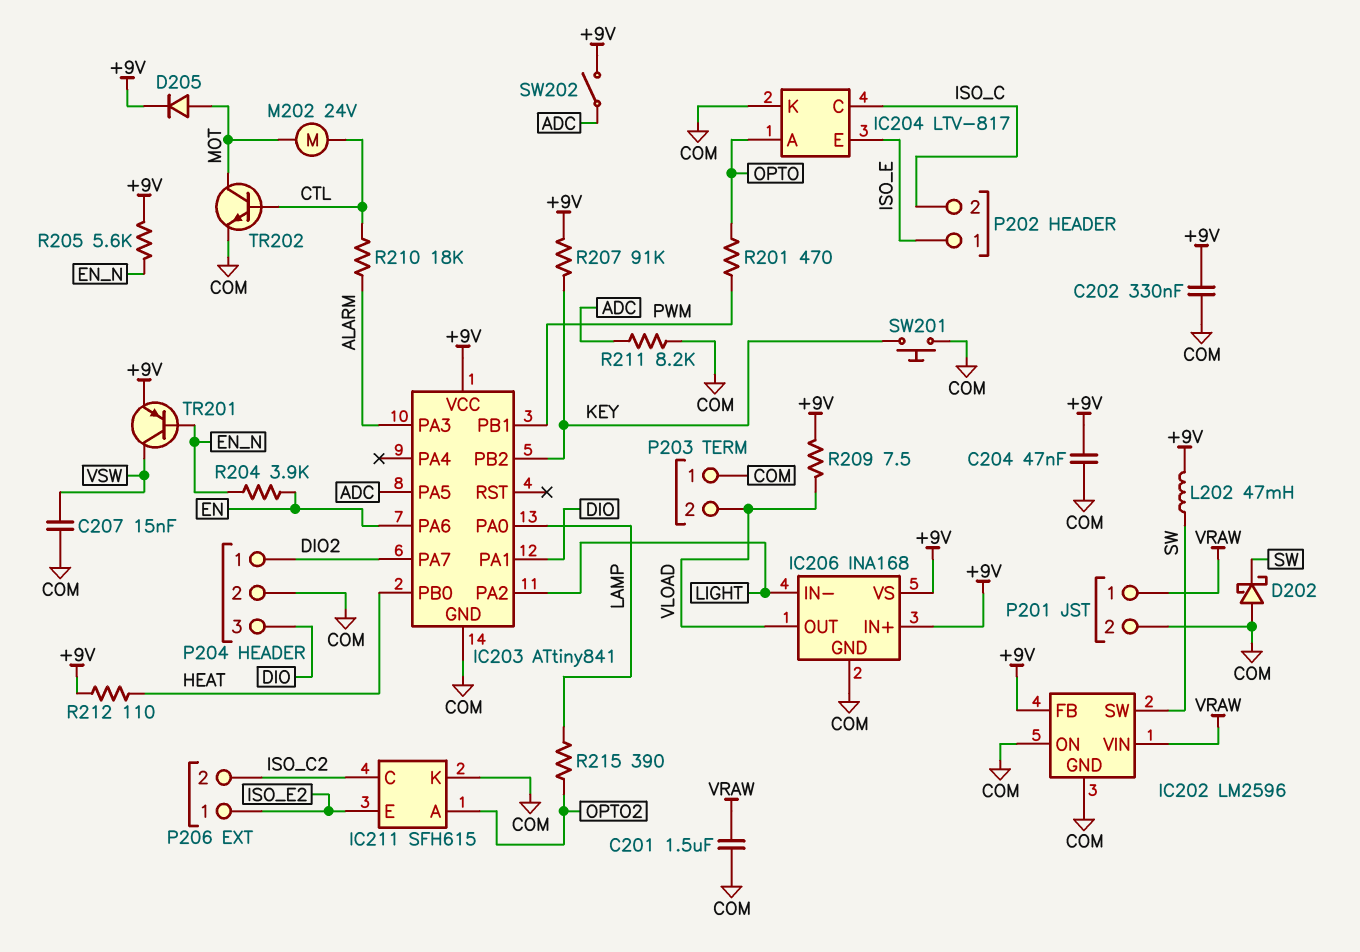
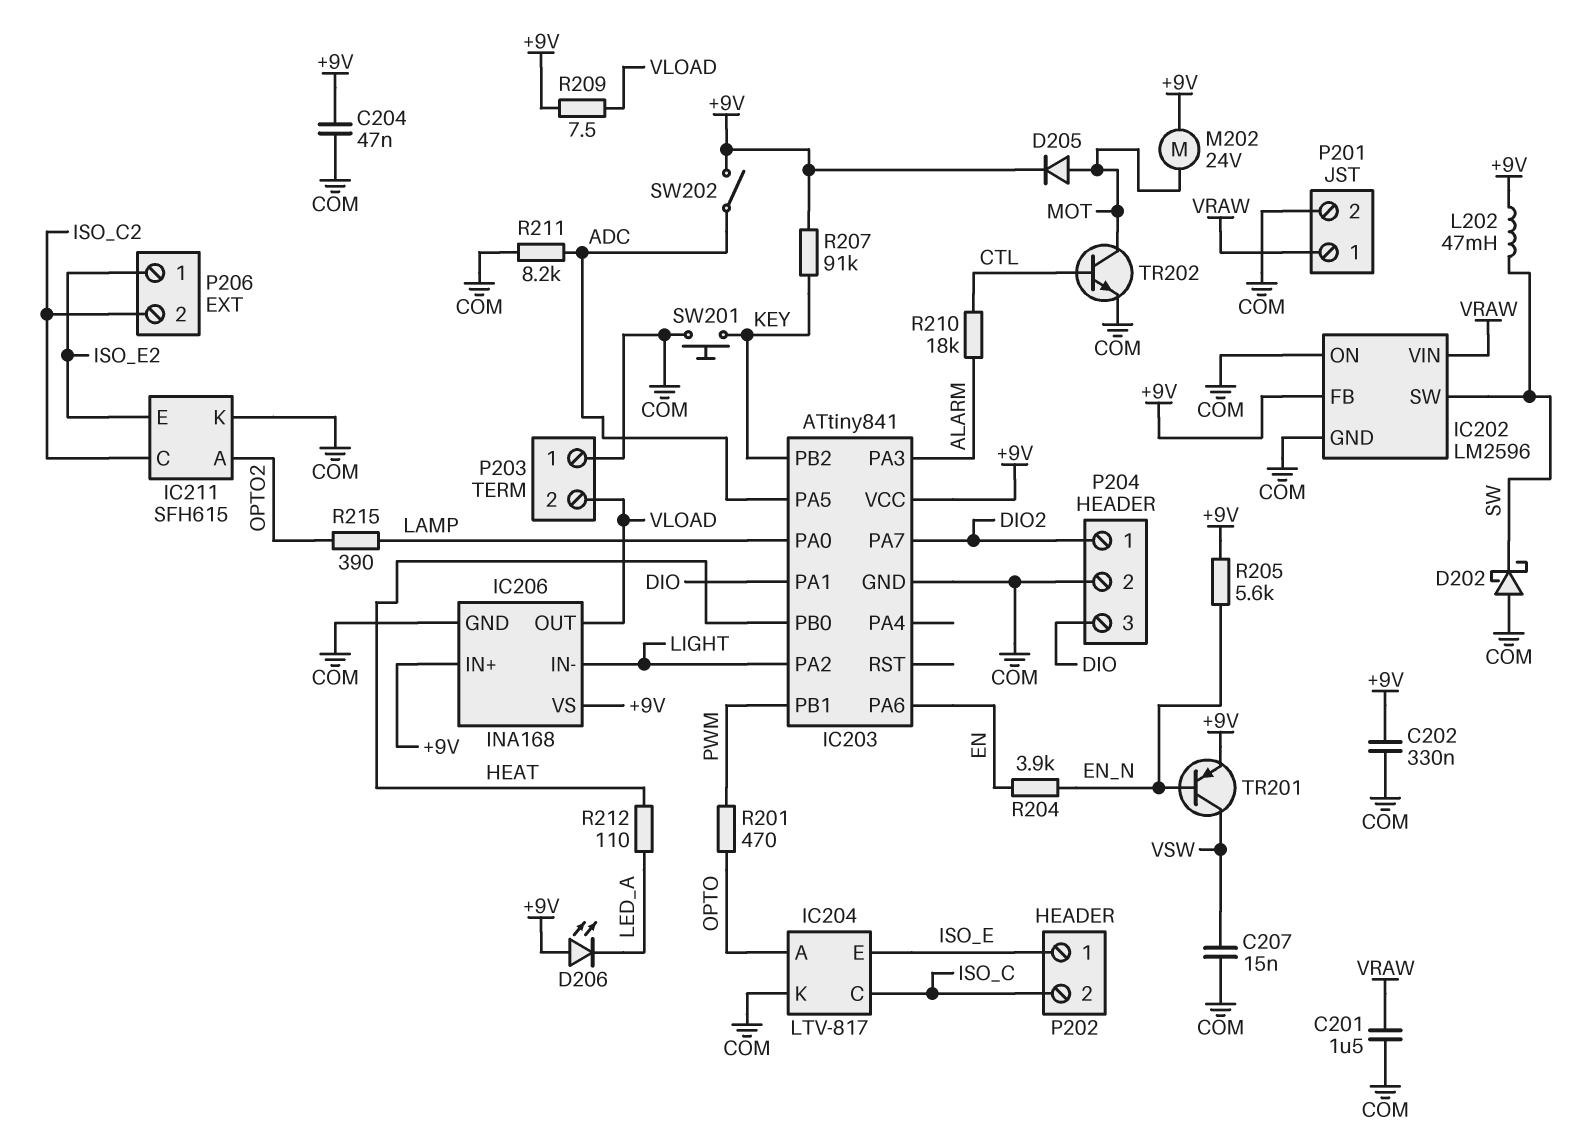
D206: none -> LED (A +9V, K LED_A)
M202: motor 24V (CTL, MOT) -> motor 24V (+9V, MOT)
R212: 110 (+9V, HEAT) -> 110 (HEAT, LED_A)

